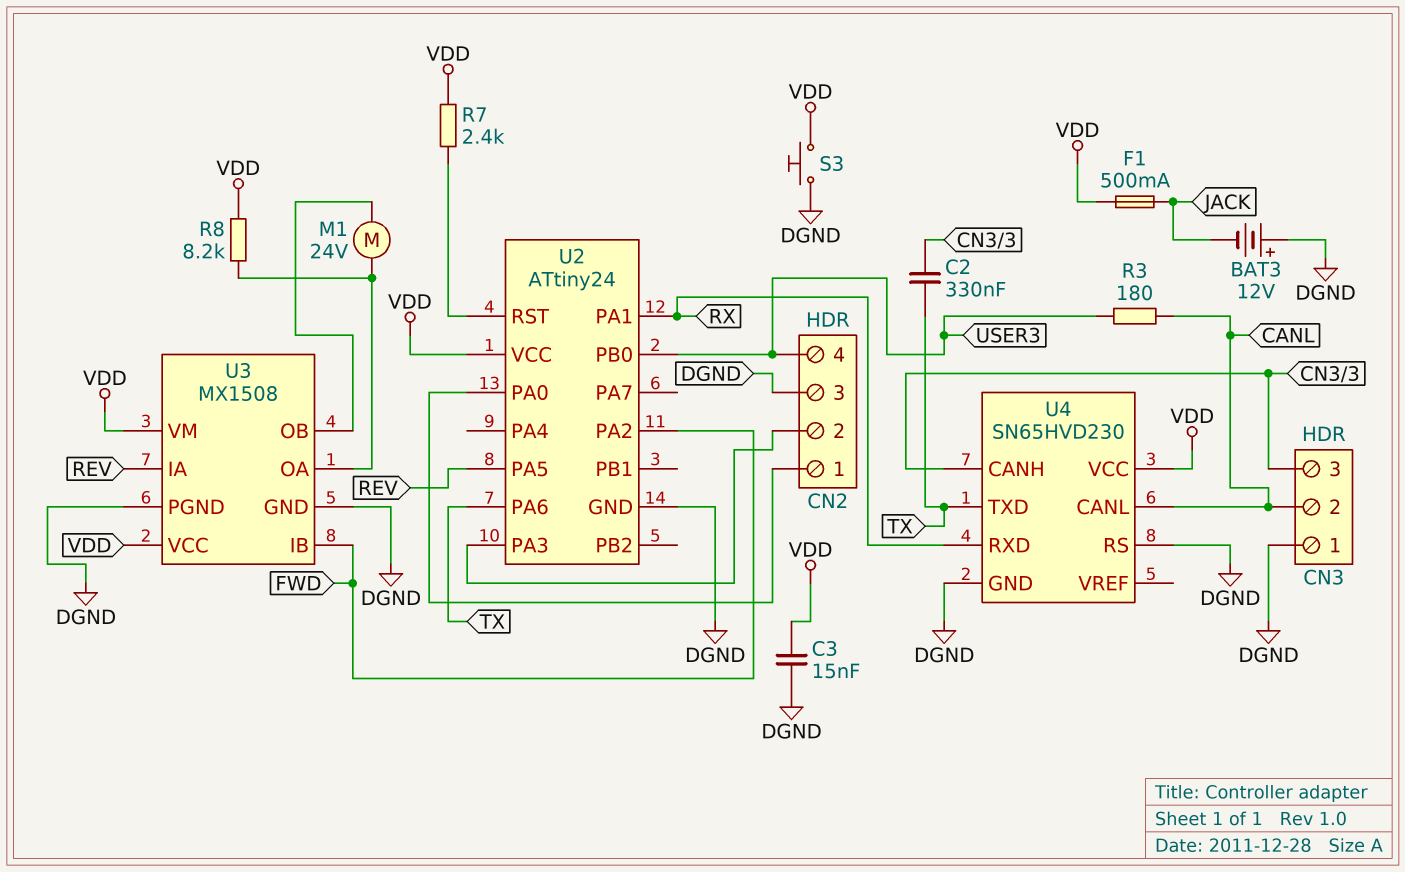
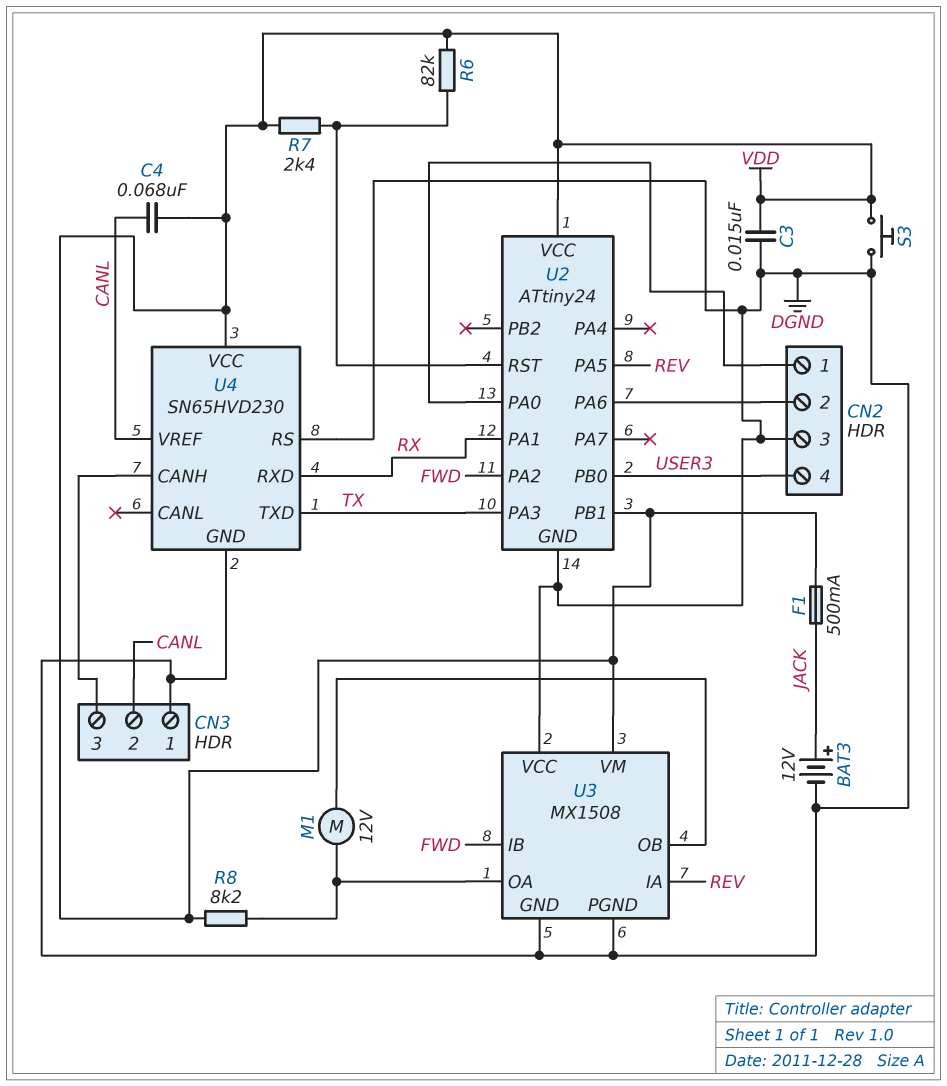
BAT3: 12V (plus DGND, minus JACK) -> 12V (plus JACK, minus DGND)
C2: 330nF (CN3/3, TX) -> none
C4: none -> 68nF (CANL, VDD)
M1: motor 24V (U3/OA, U3/OB) -> motor 12V (U3/OA, U3/OB)
R3: 180 (CANL, USER3) -> none
R6: none -> 82k (U2/RST, VDD)
U2 pin PA3: CN2/2 -> TX
U2 pin PA6: TX -> CN2/2
U2 pin PB1: none -> VDD
U3 pin VCC: VDD -> DGND
U4 pin CANL: CANL -> none
U4 pin VREF: none -> CANL

